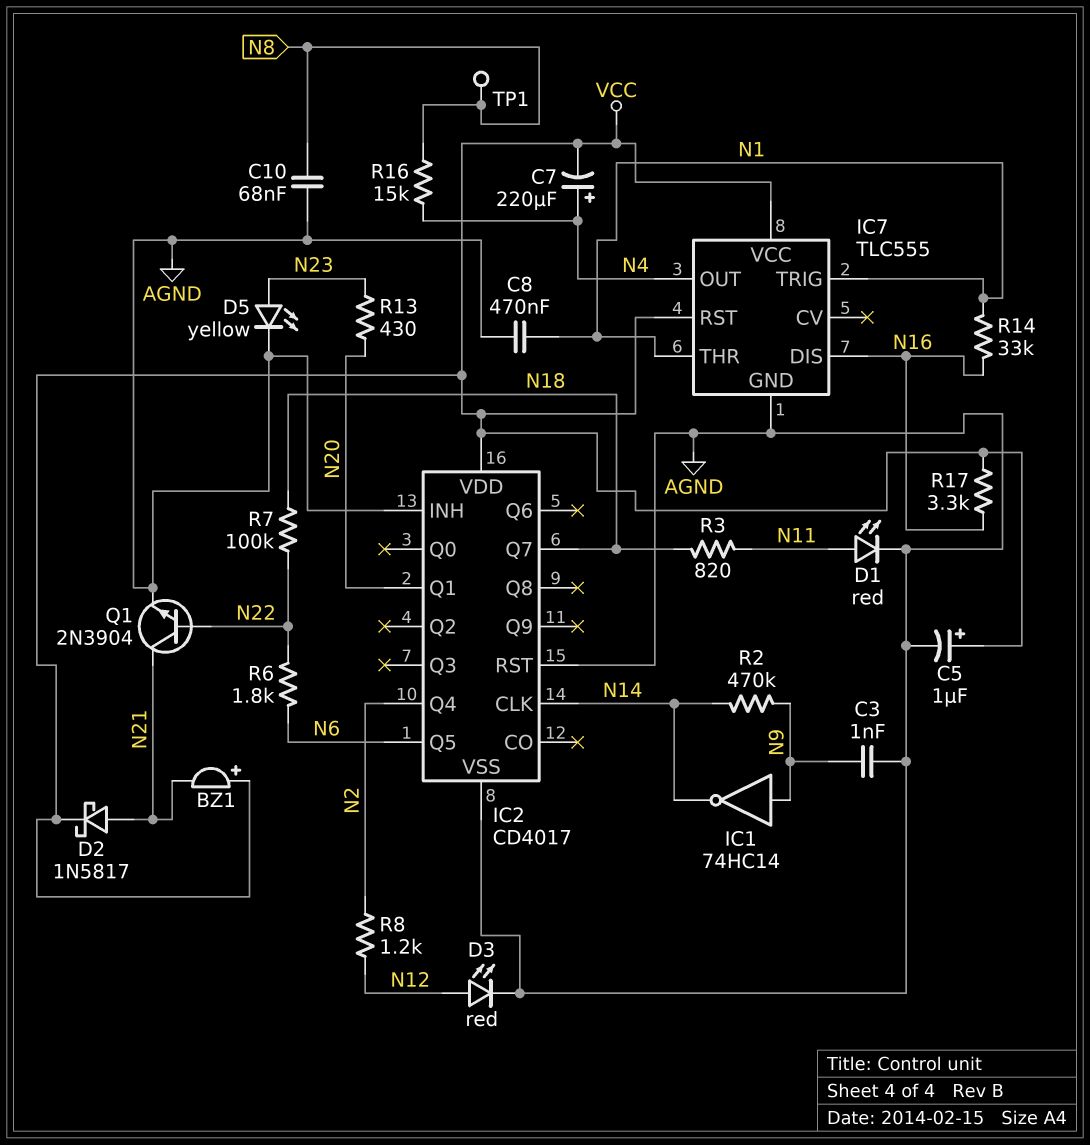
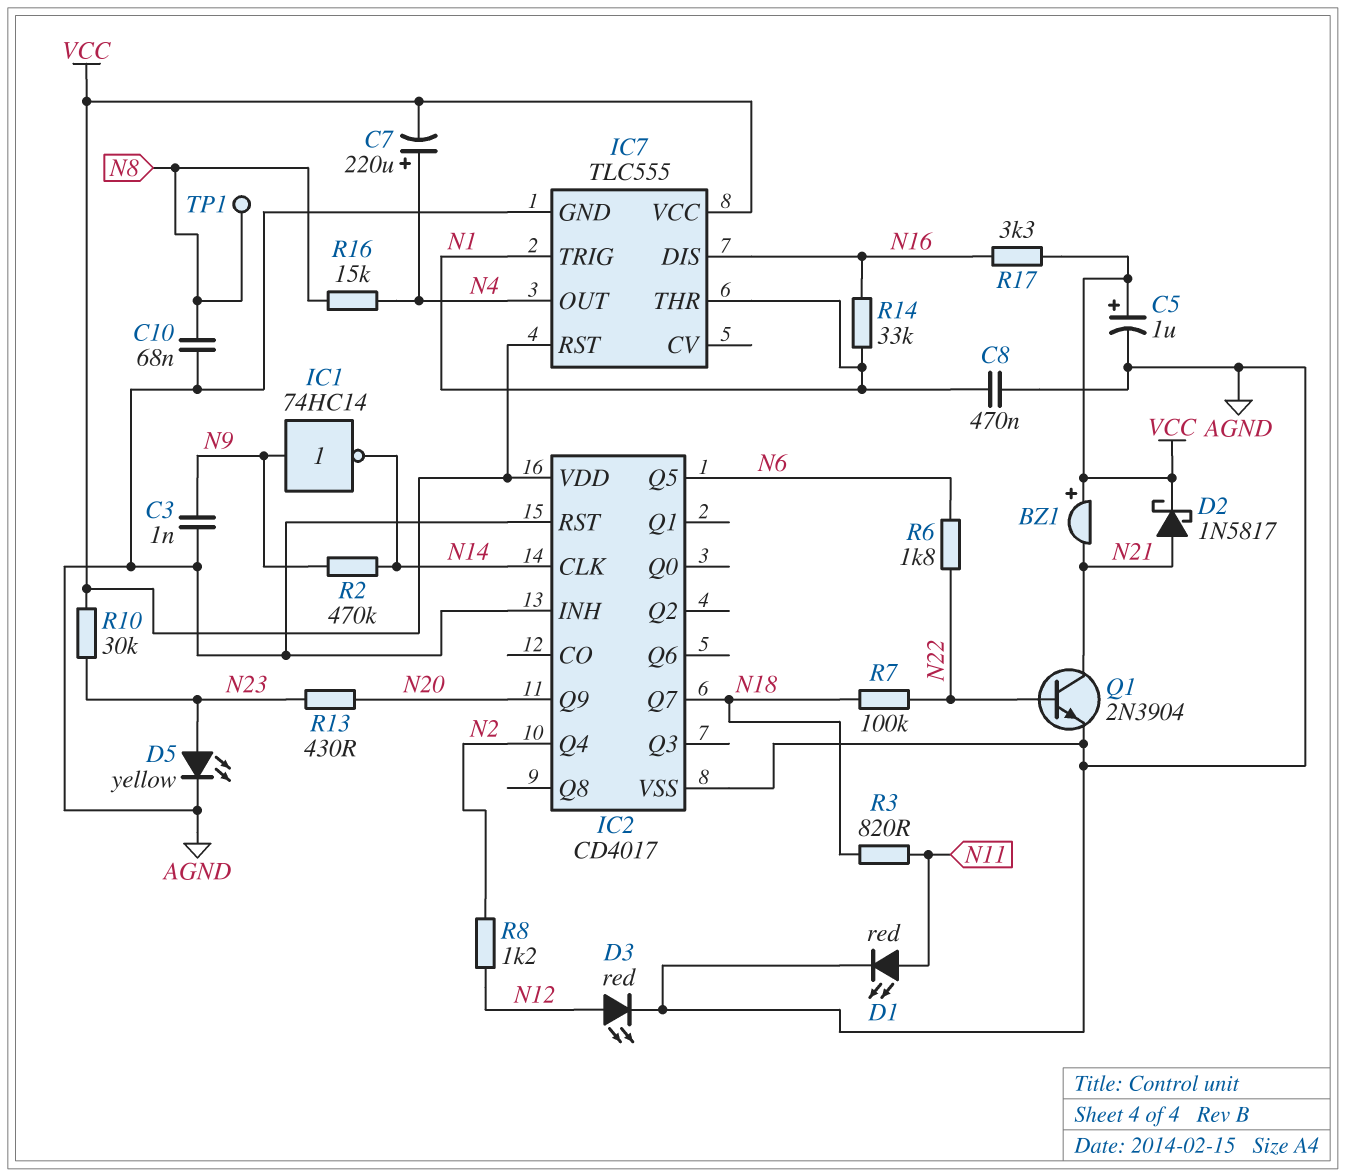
IC2 pin Q1: N20 -> none
IC2 pin Q9: none -> N20
R10: none -> 30k (N23, VCC)

